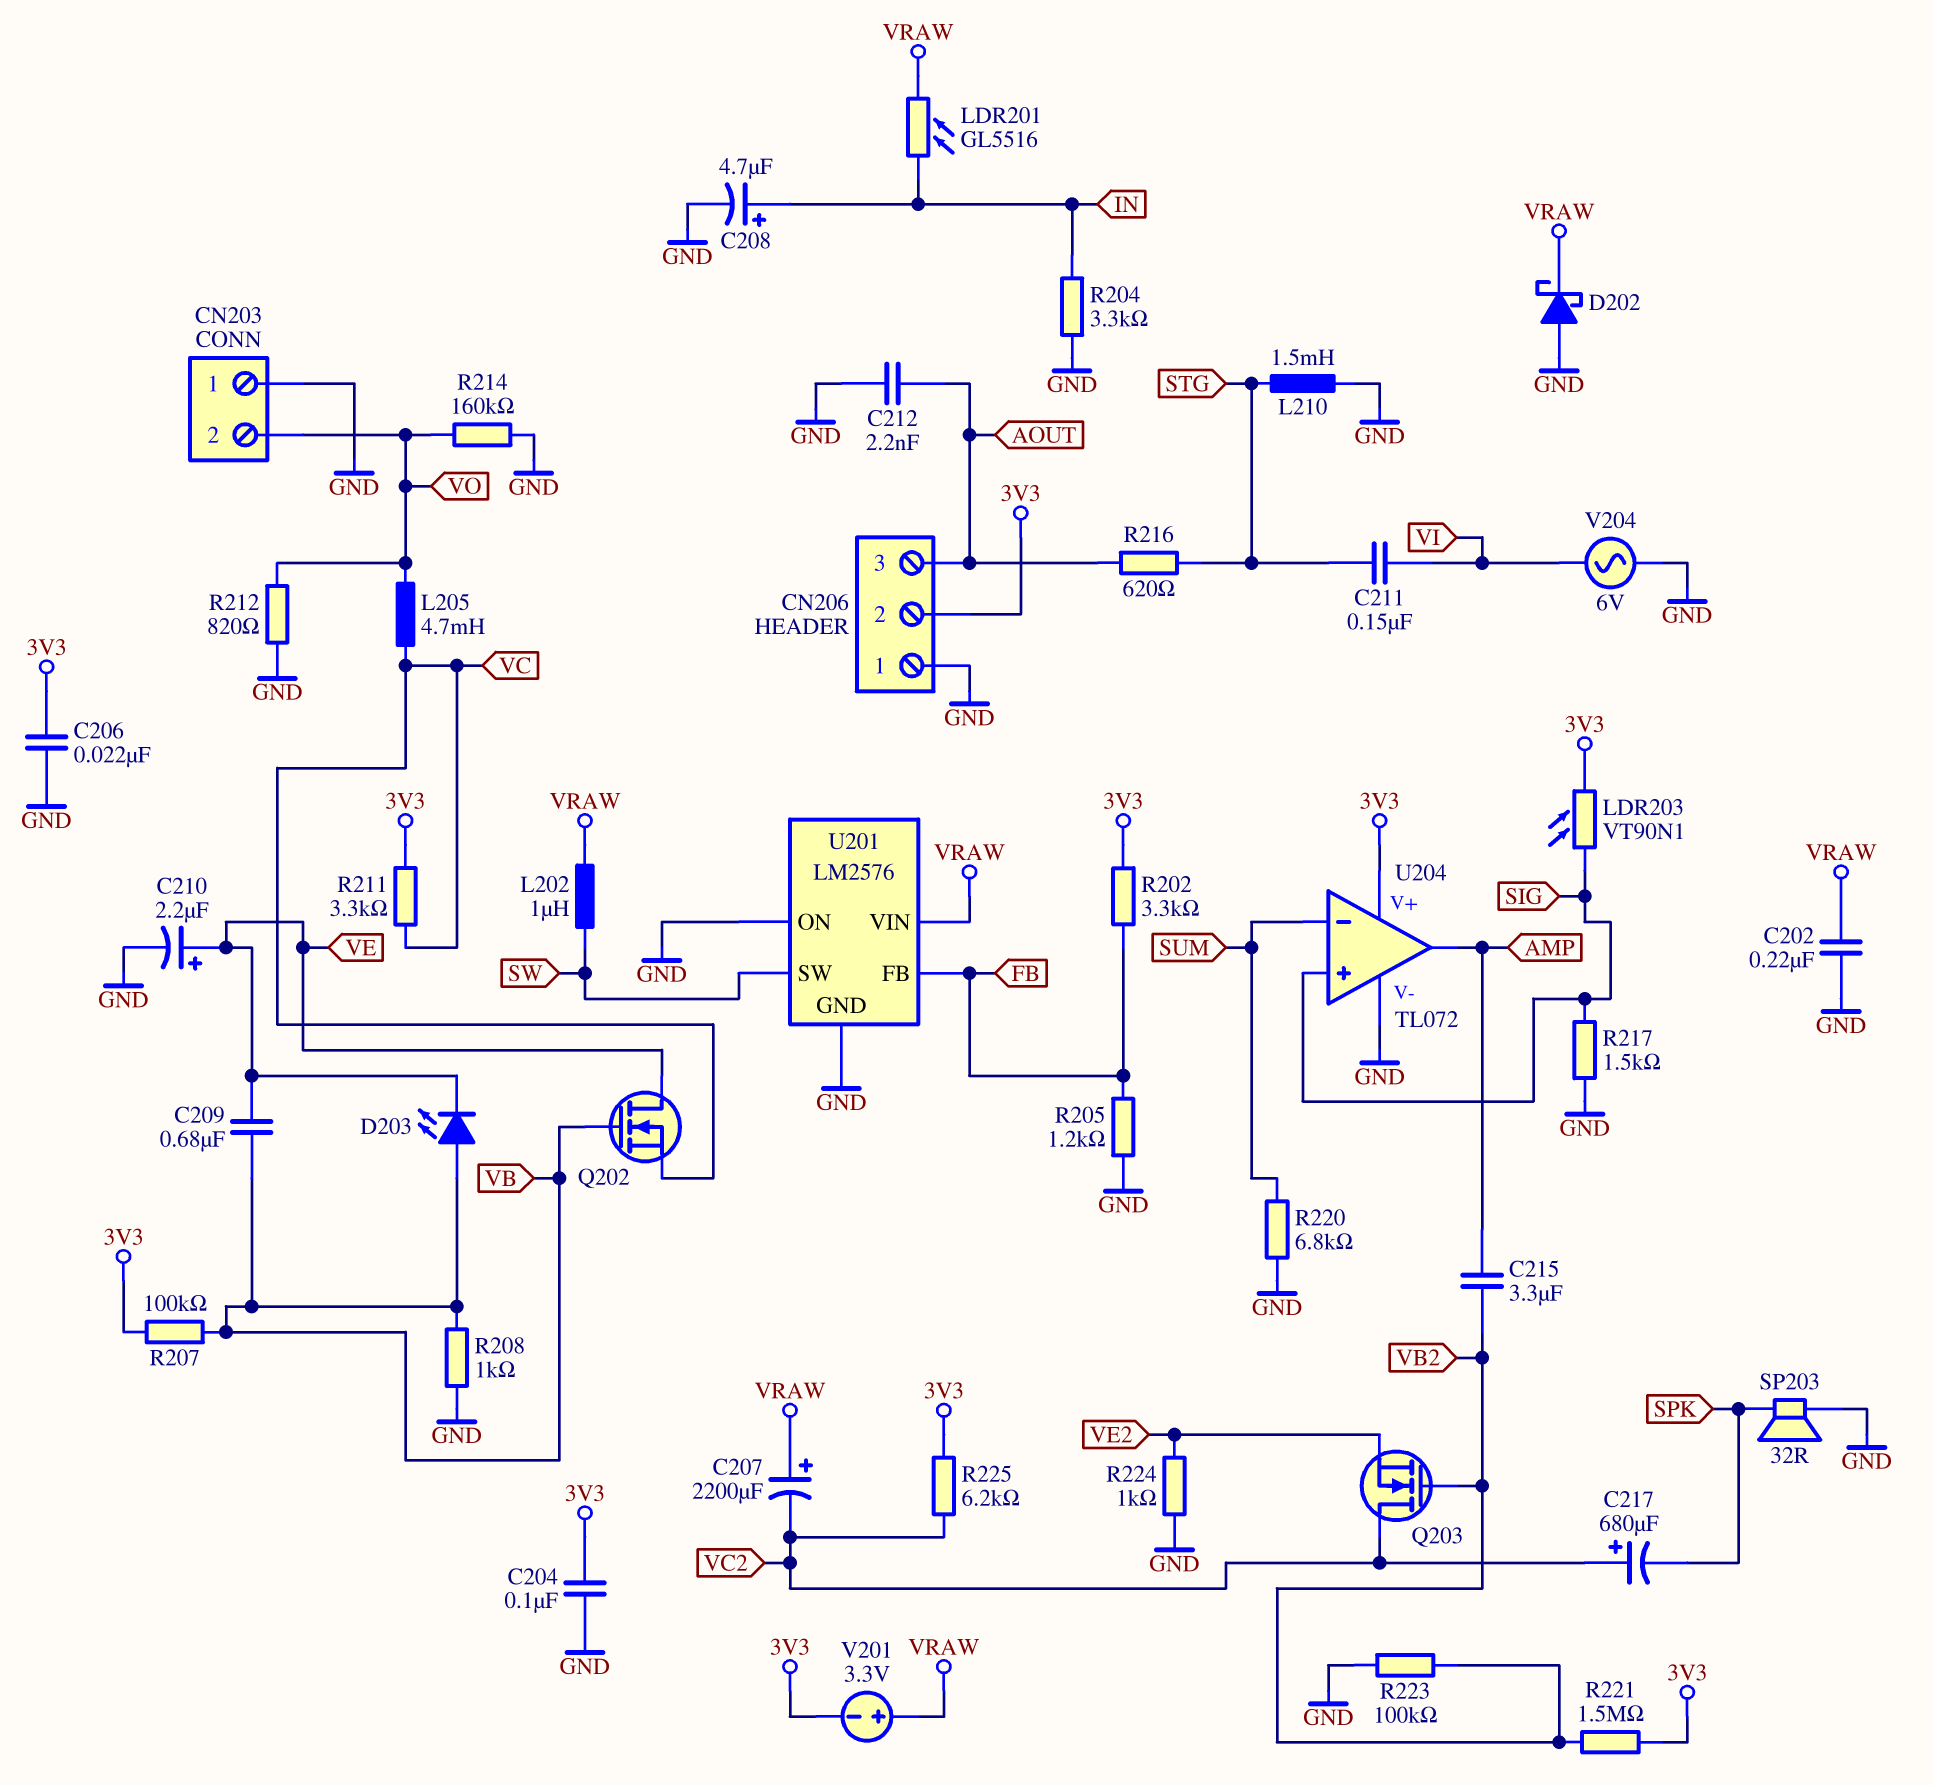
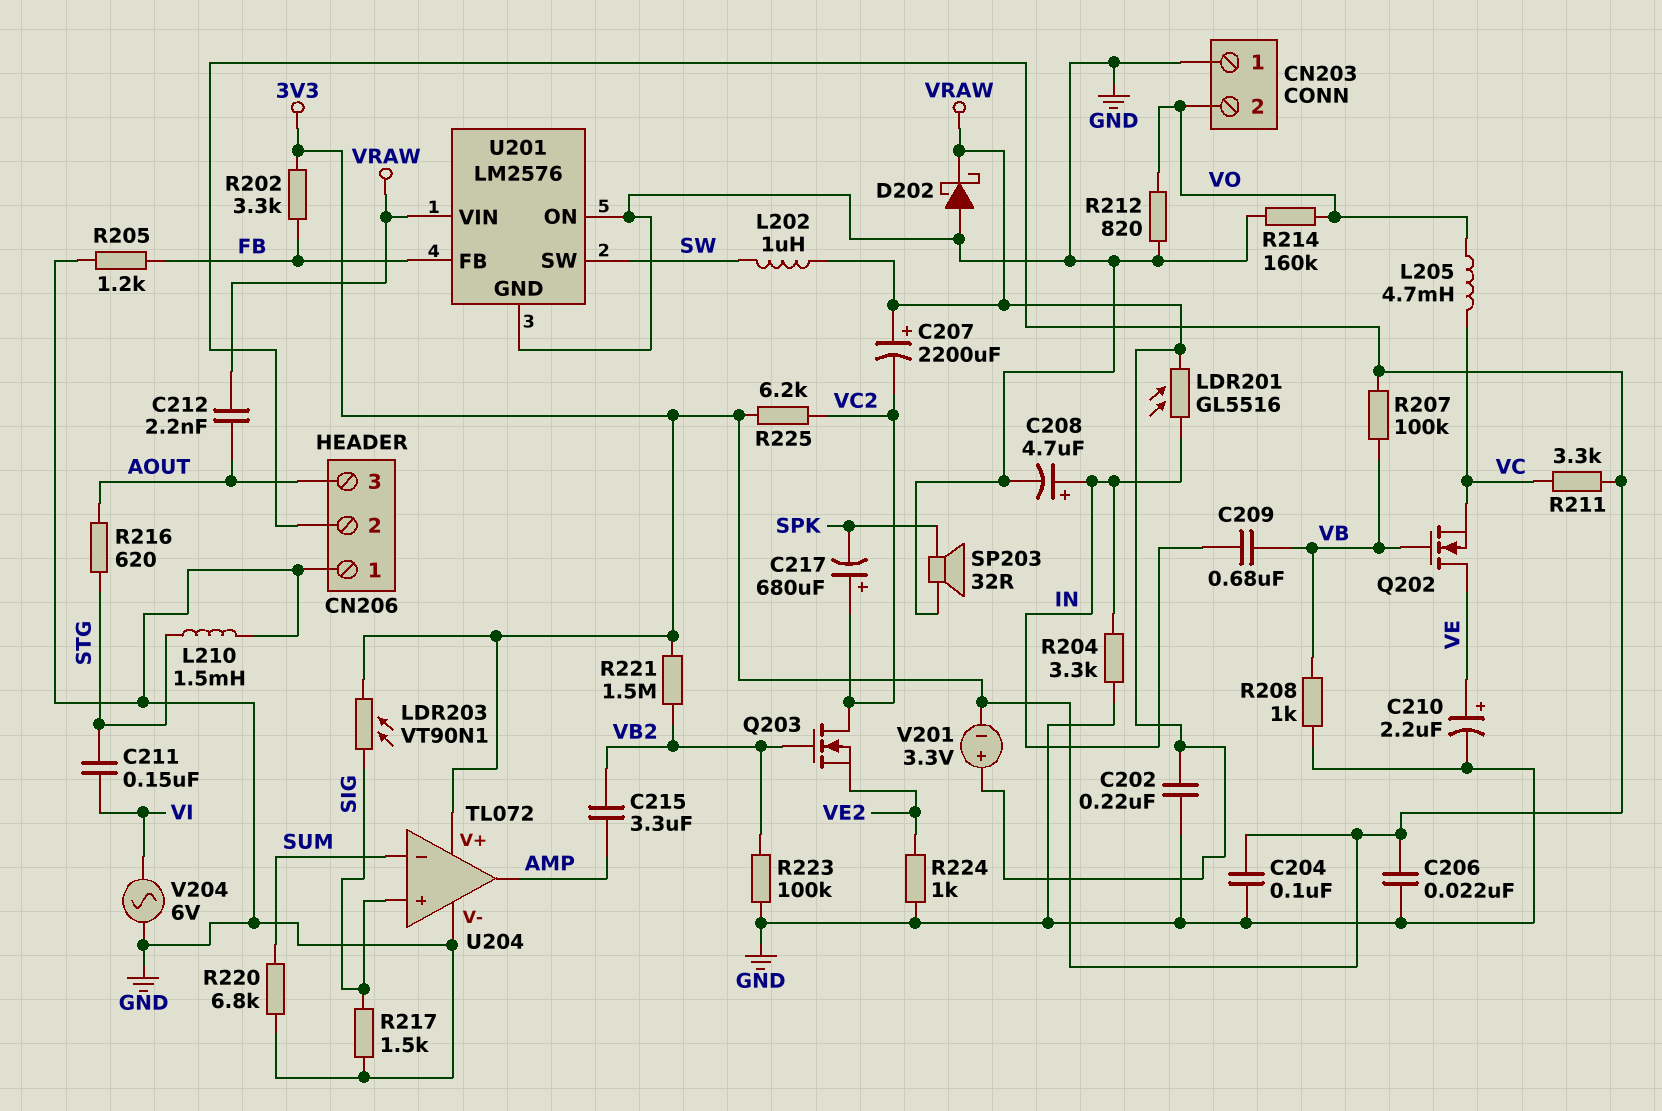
C209: 680nF (VB, VE) -> 680nF (IN, VB)
C212: 2.2nF (AOUT, GND) -> 2.2nF (AOUT, VRAW)
D203: LED (A VB, K VE) -> none

